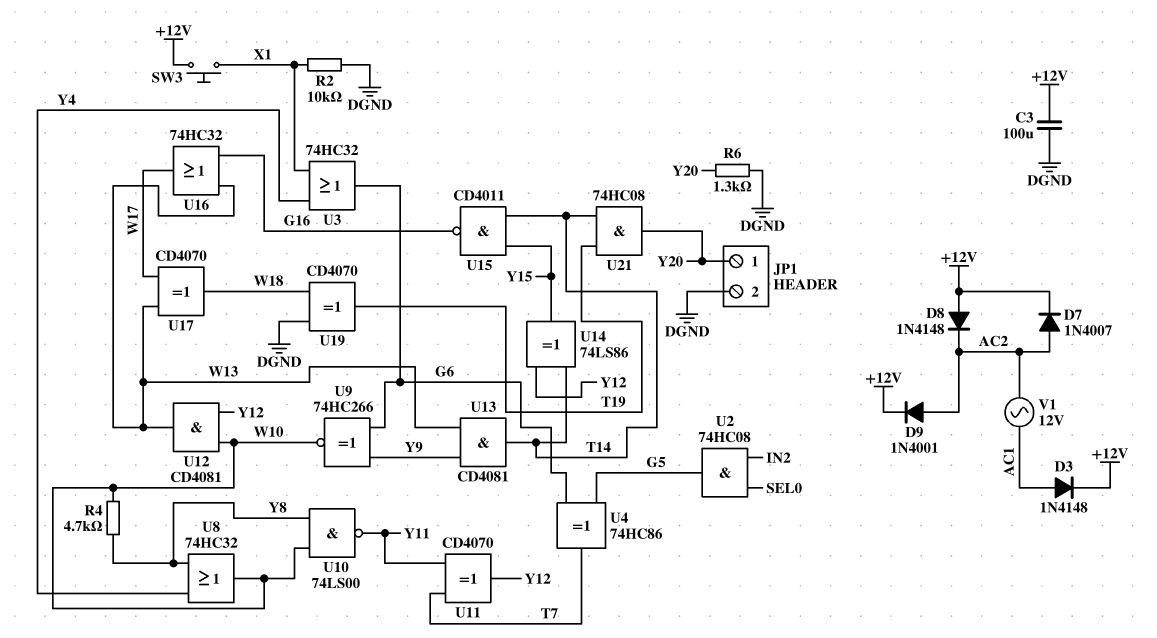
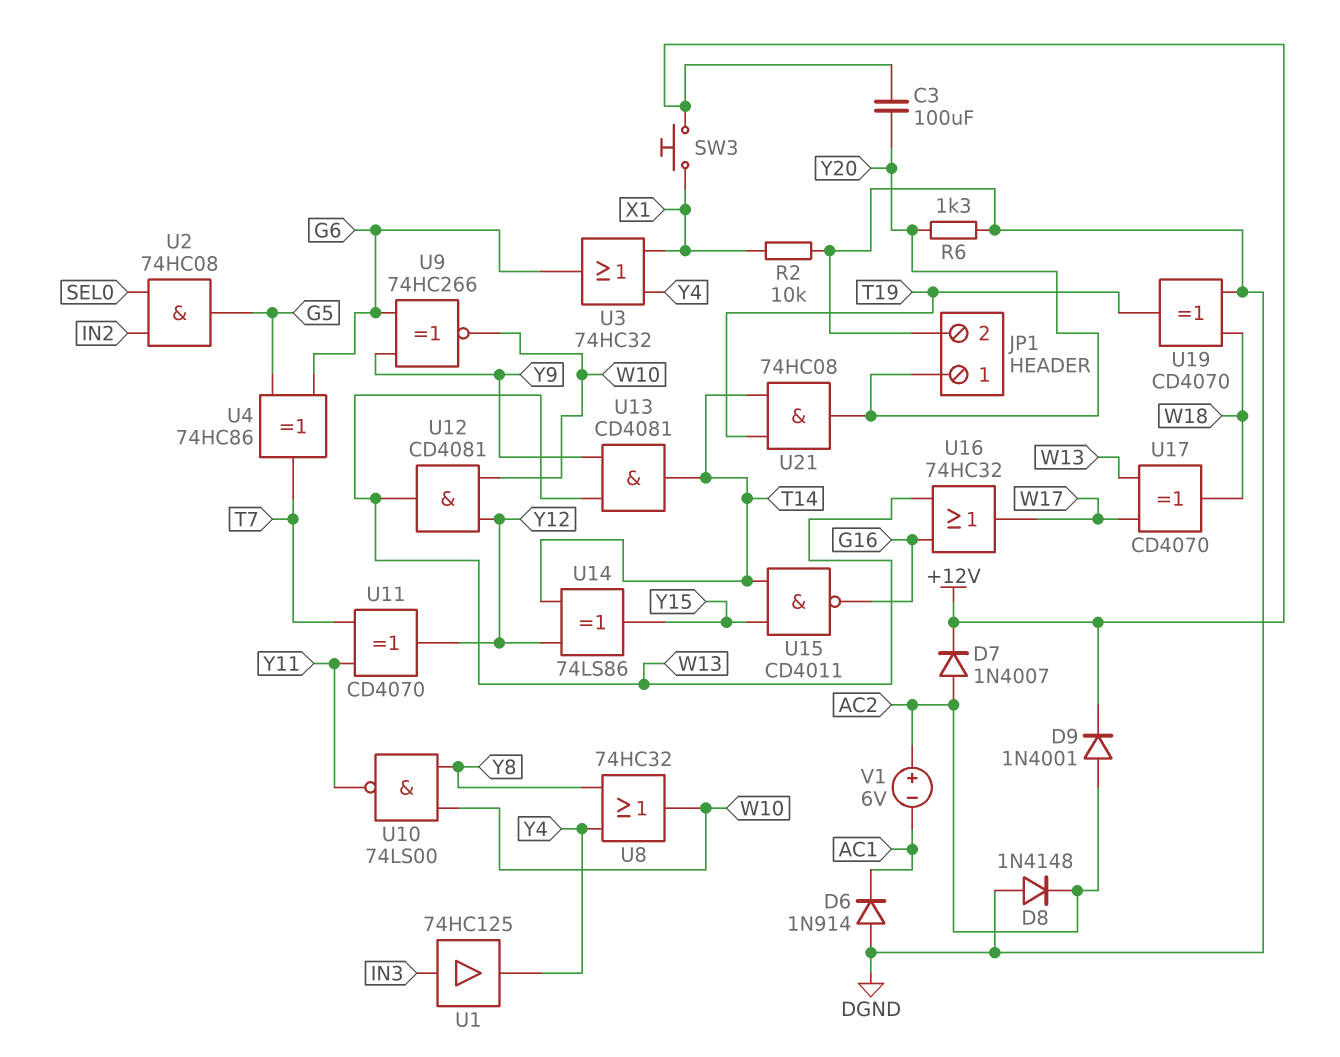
C3: 100uF (+12V, DGND) -> 100uF (+12V, Y20)
D3: diode 1N4148 (A AC1, K +12V) -> none
D6: none -> diode 1N914 (A DGND, K AC1)
D8: diode 1N4148 (A +12V, K AC2) -> diode 1N4148 (A DGND, K AC2)
R4: 4.7k (W10, Y8) -> none
U1: none -> buffer 74HC125 (in IN3, out Y4)
V1: AC 12V (AC1, AC2) -> 6V (plus AC2, minus AC1)

